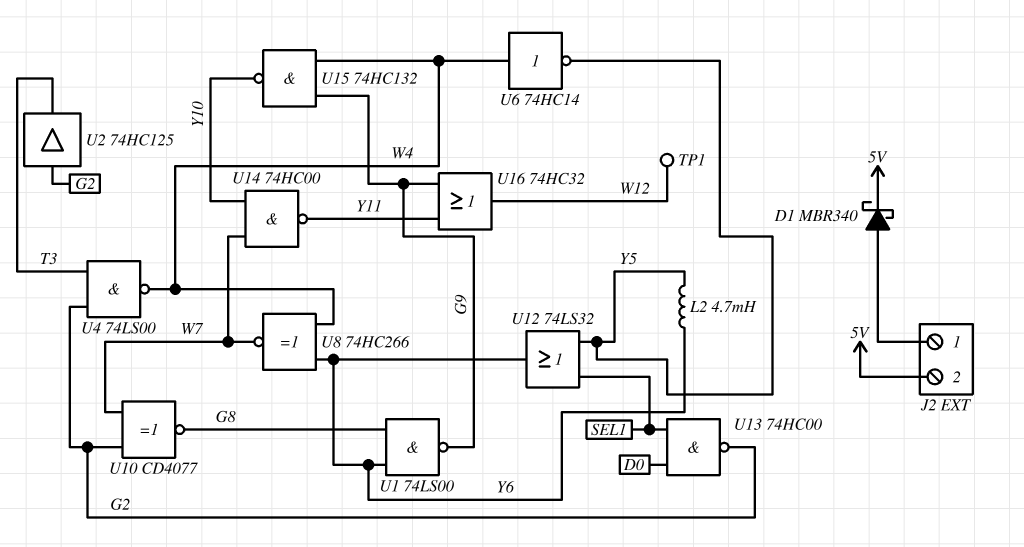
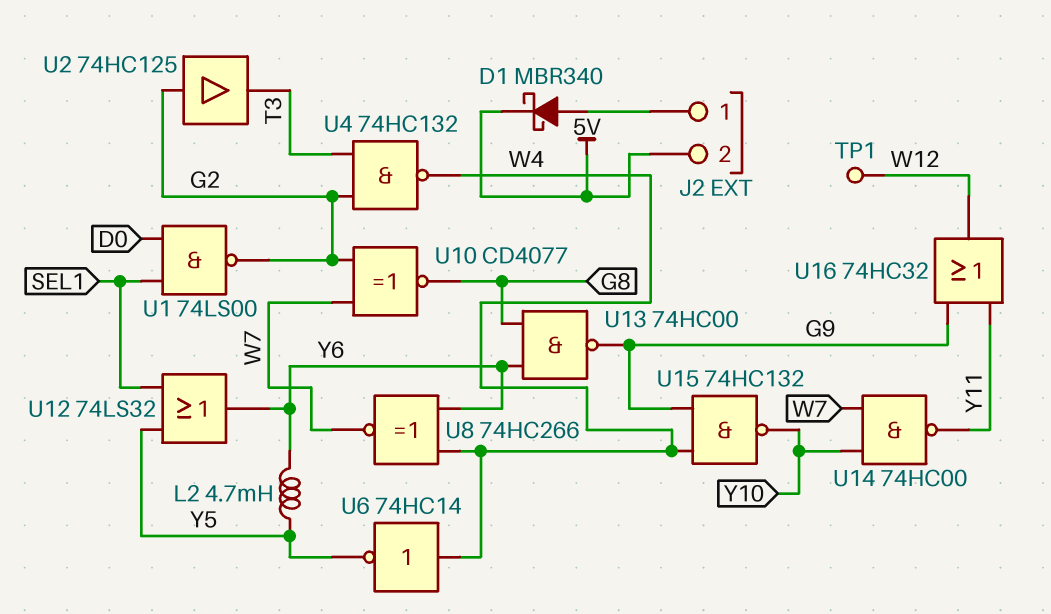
U1: NAND 74LS00 (in G8, in Y6, out G9) -> NAND 74LS00 (in D0, in SEL1, out G2)
U4: NAND 74LS00 (in G2, in T3, out W4) -> NAND 74HC132 (in G2, in T3, out W4)
U13: NAND 74HC00 (in D0, in SEL1, out G2) -> NAND 74HC00 (in G8, in Y6, out G9)

